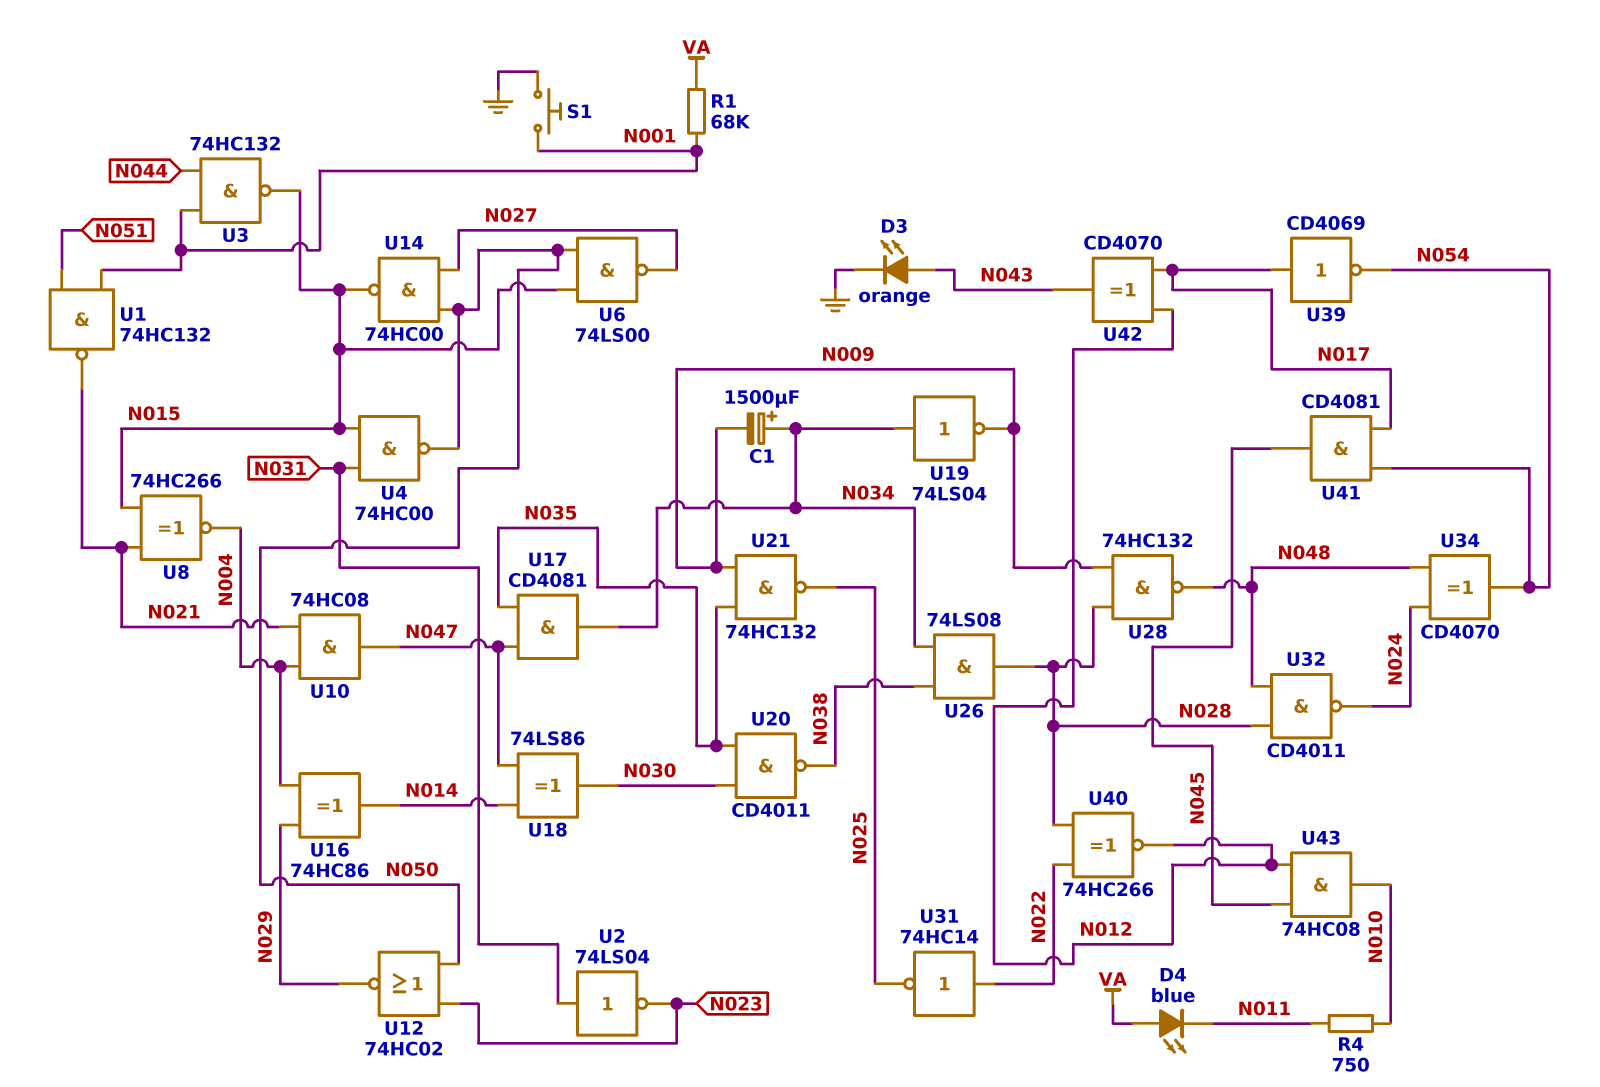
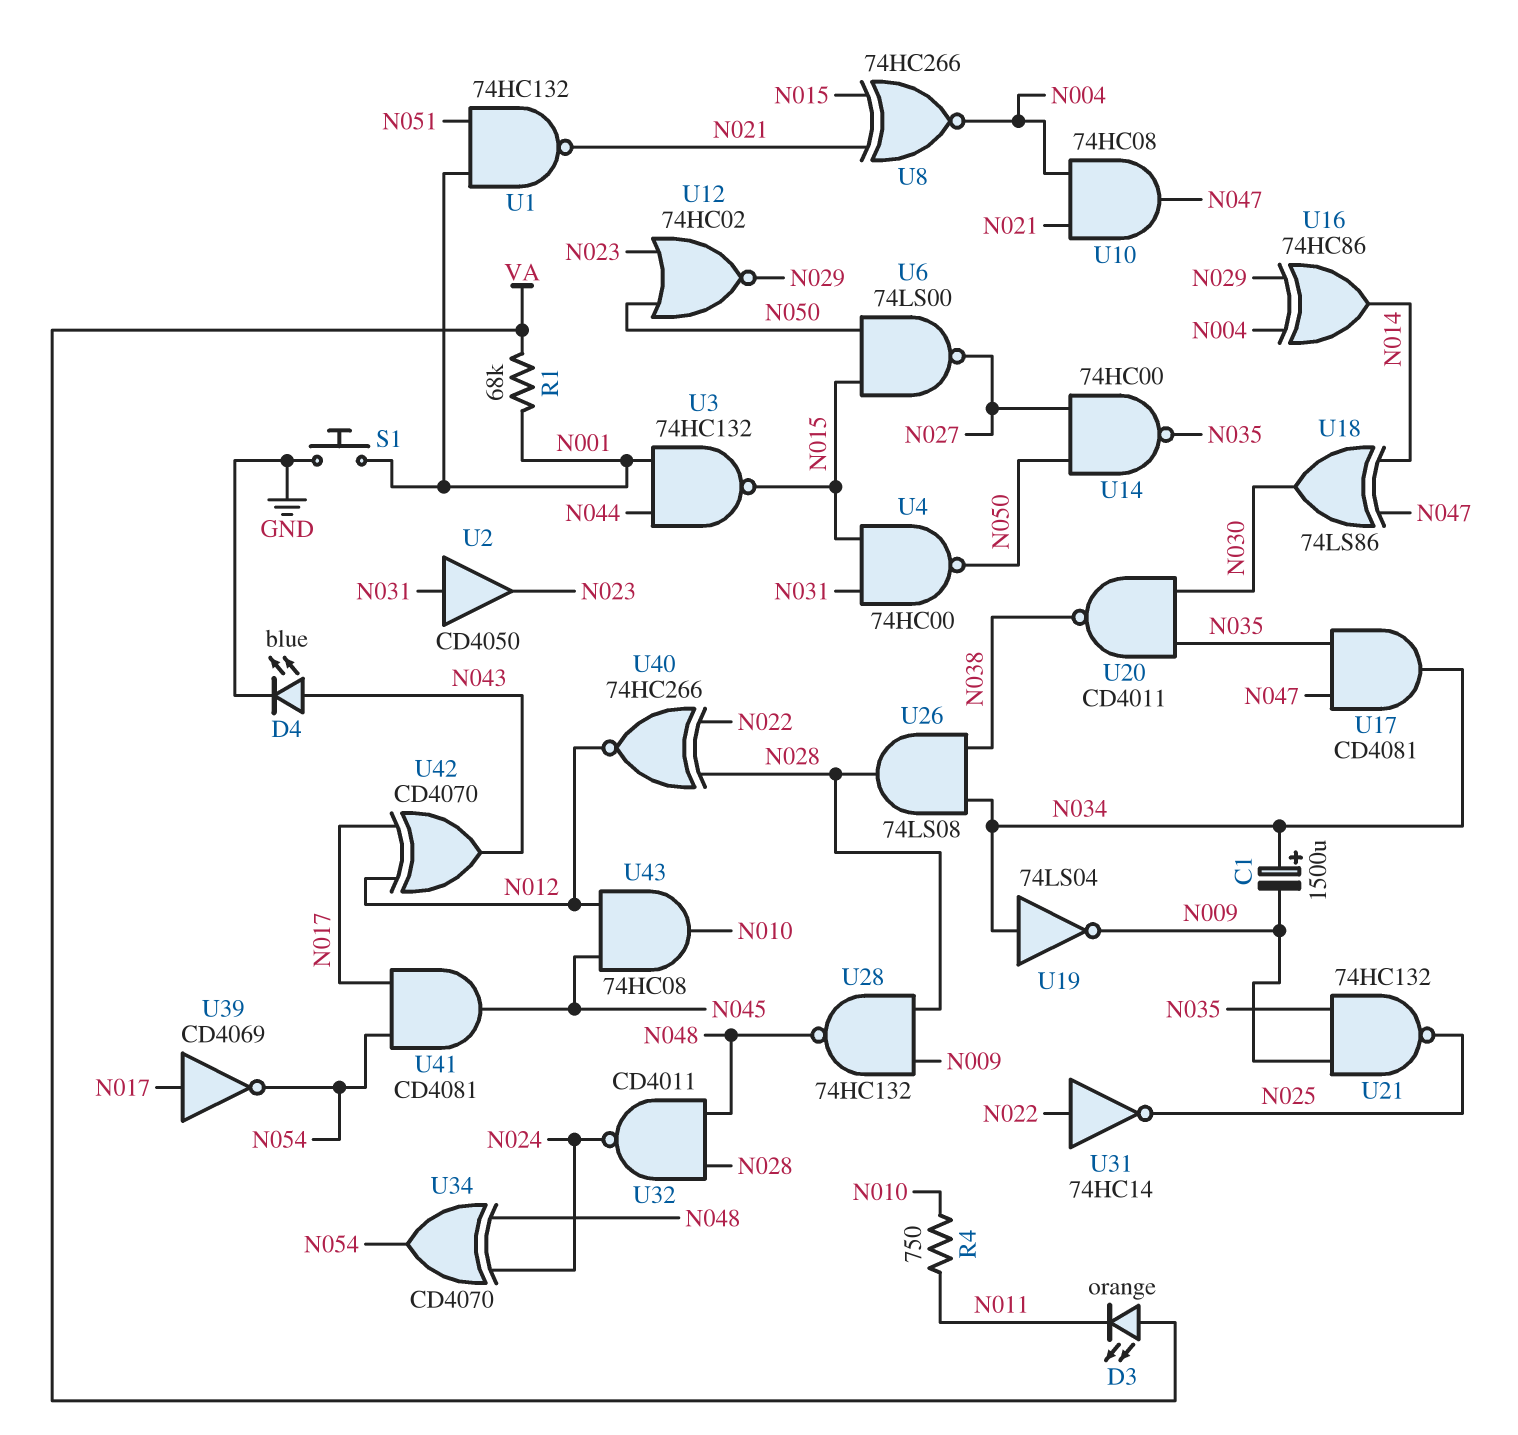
D3: LED orange (A N043, K GND) -> LED orange (A VA, K N011)
D4: LED blue (A VA, K N011) -> LED blue (A N043, K GND)
U2: NOT 74LS04 (in N031, out N023) -> buffer CD4050 (in N031, out N023)
U14: NAND 74HC00 (in N027, in N050, out N015) -> NAND 74HC00 (in N027, in N050, out N035)

